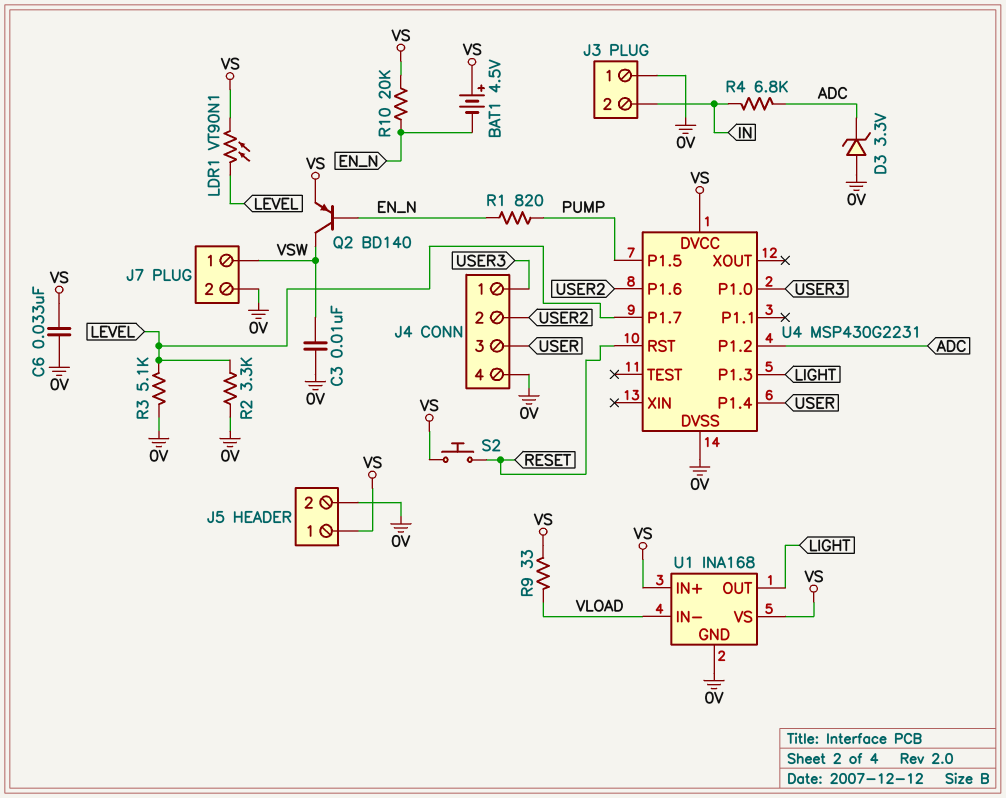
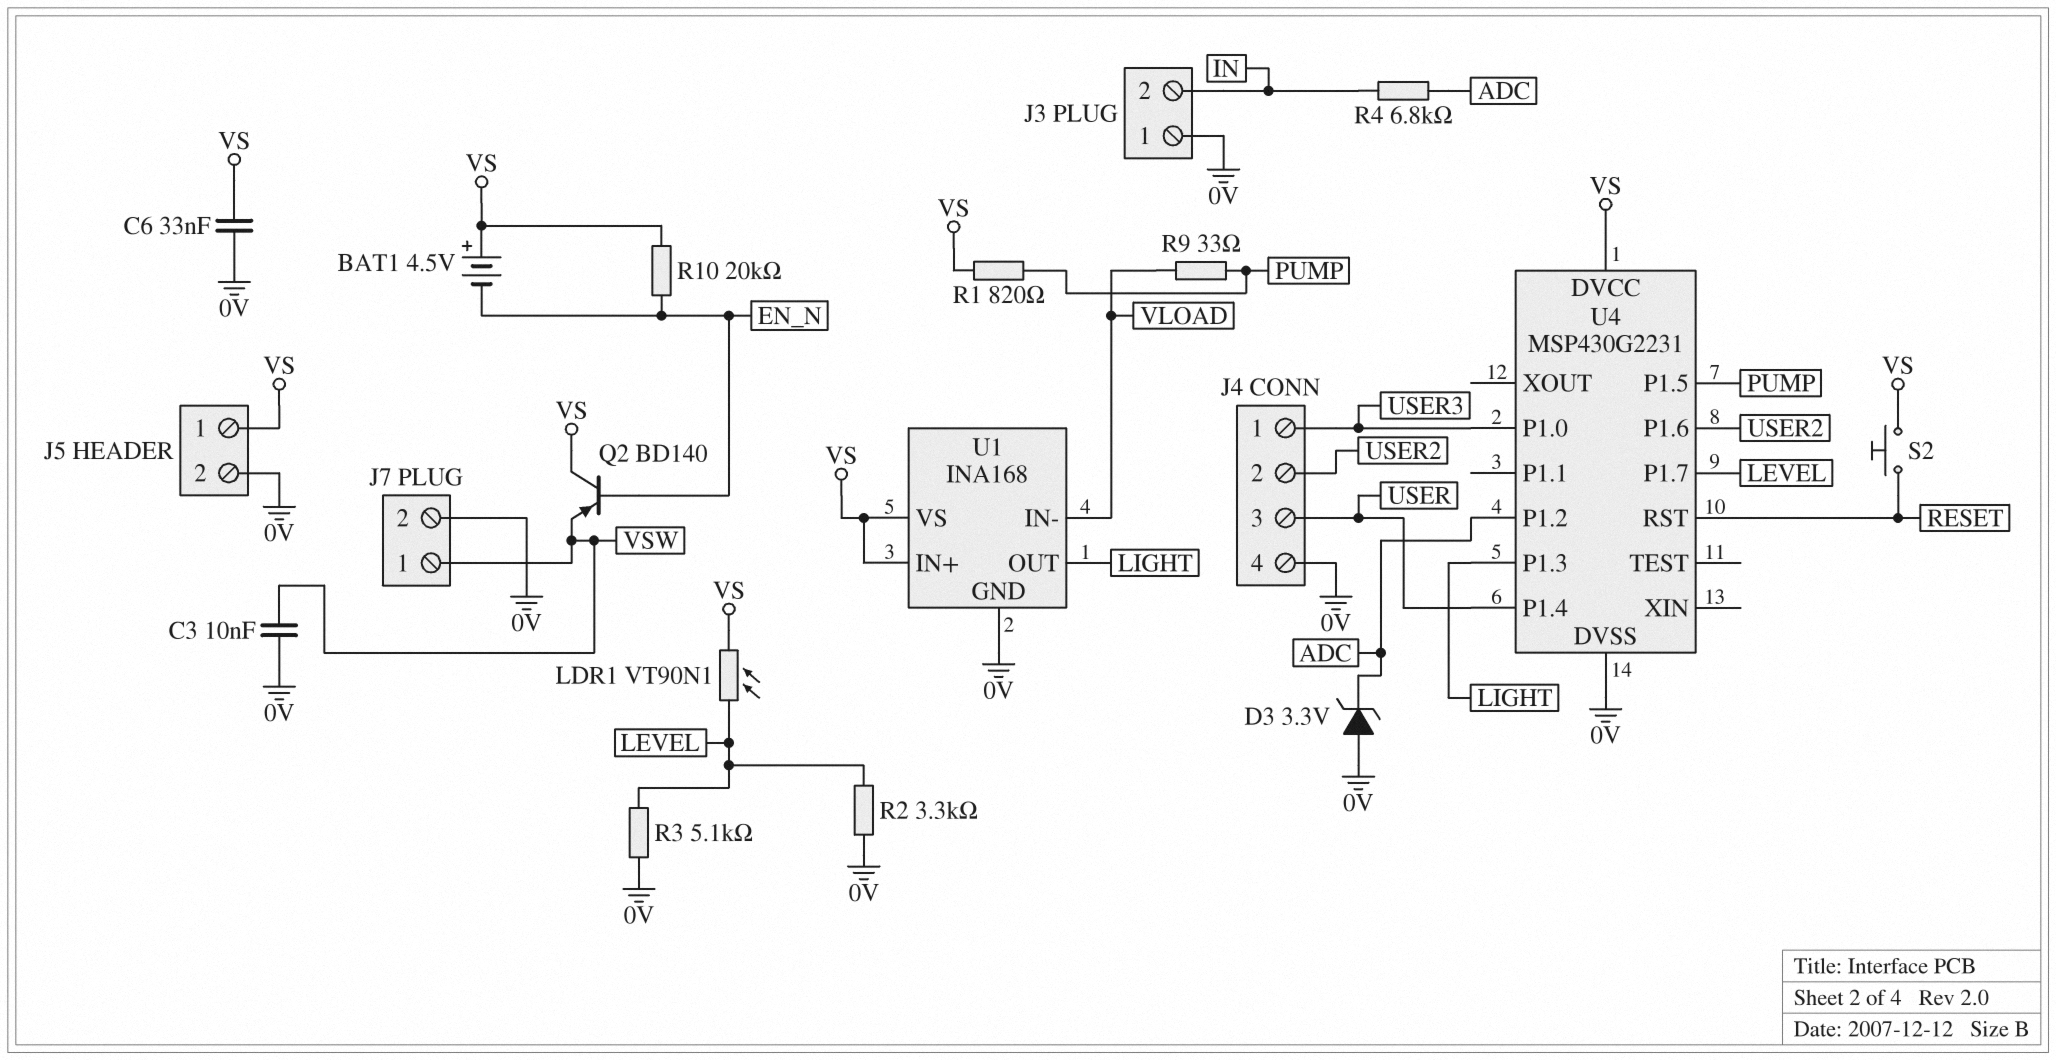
Q2: PNP BD140 (B EN_N, C VSW, E VS) -> PNP BD140 (B EN_N, C VS, E VSW)
R1: 820 (EN_N, PUMP) -> 820 (PUMP, VS)
R9: 33 (VLOAD, VS) -> 33 (PUMP, VLOAD)

